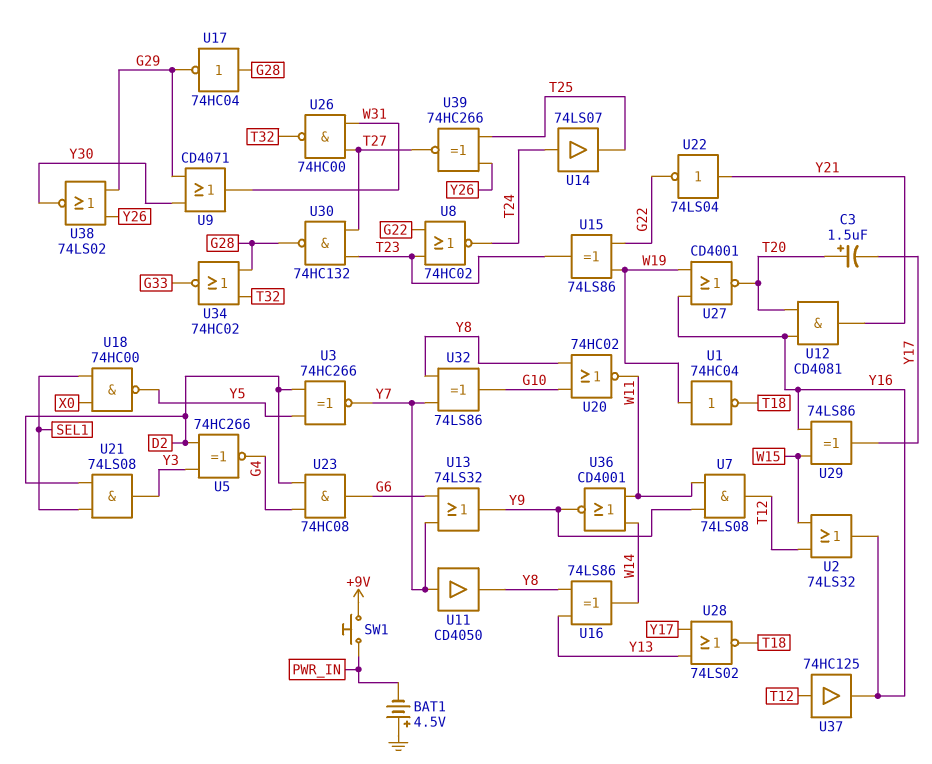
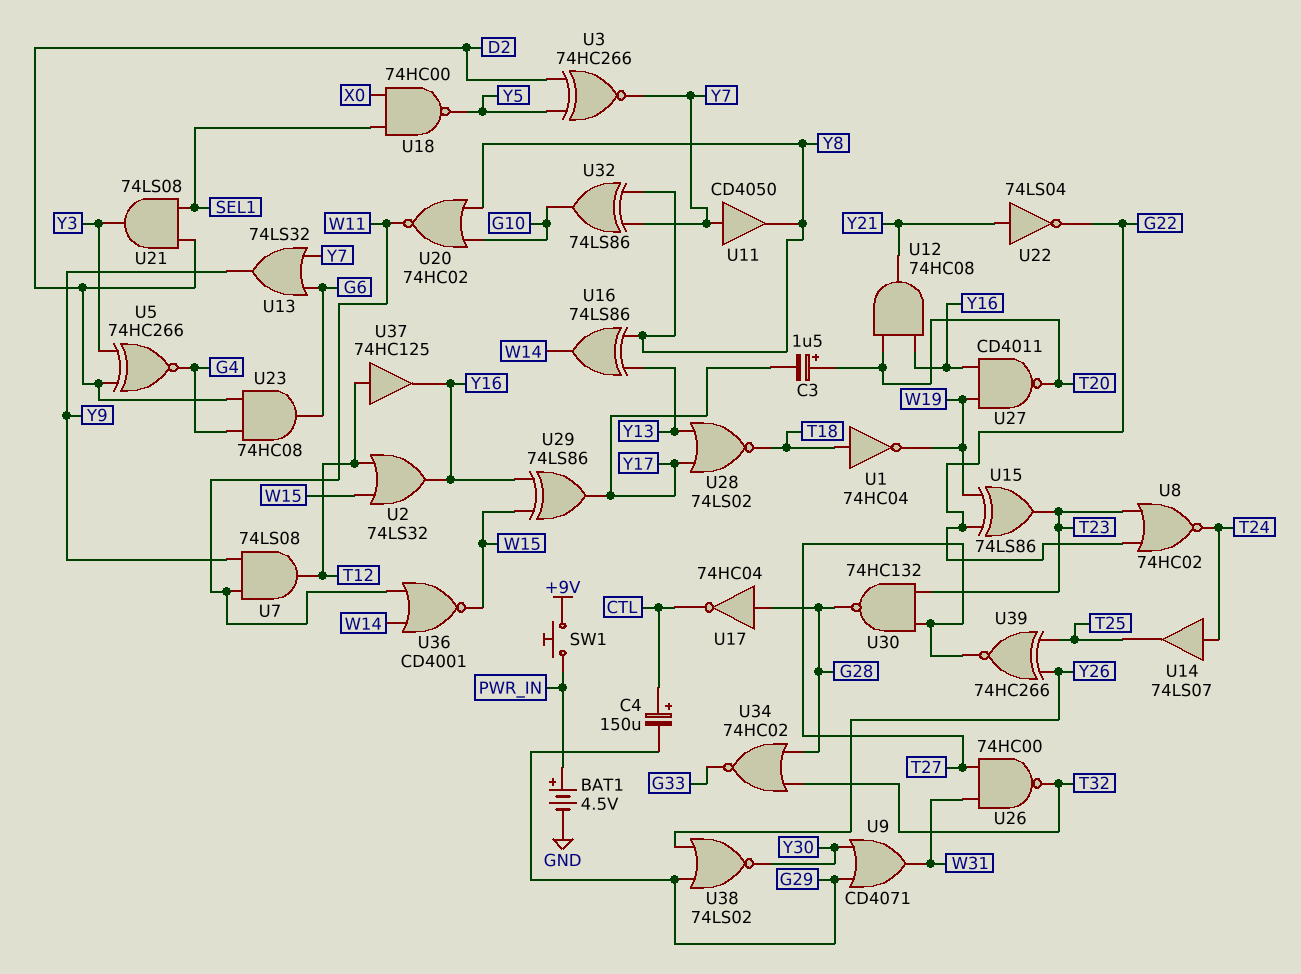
BAT1: 4.5V (plus GND, minus PWR_IN) -> 4.5V (plus PWR_IN, minus GND)
C4: none -> 150uF (plus CTL, minus G29)
U1: NOT 74HC04 (in W19, out T18) -> NOT 74HC04 (in T18, out W19)
U12: AND CD4081 (in T20, in Y16, out Y21) -> AND 74HC08 (in T20, in Y16, out Y21)
U17: NOT 74HC04 (in G28, out G29) -> NOT 74HC04 (in G28, out CTL)
U27: NOR CD4001 (in W19, in Y16, out T20) -> NAND CD4011 (in W19, in Y16, out T20)
U36: NOR CD4001 (in W11, in W14, out Y9) -> NOR CD4001 (in W11, in W14, out W15)

